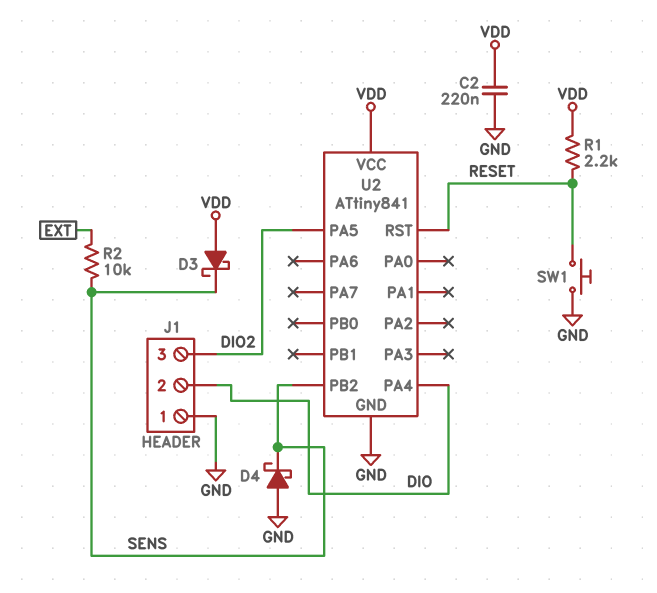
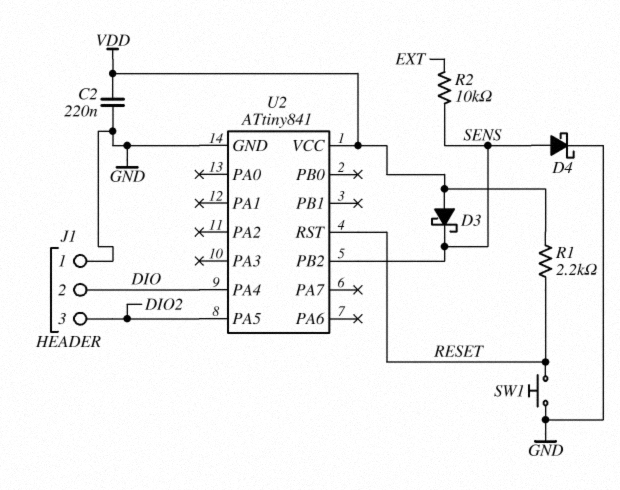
D4: schottky (A GND, K SENS) -> schottky (A SENS, K GND)

